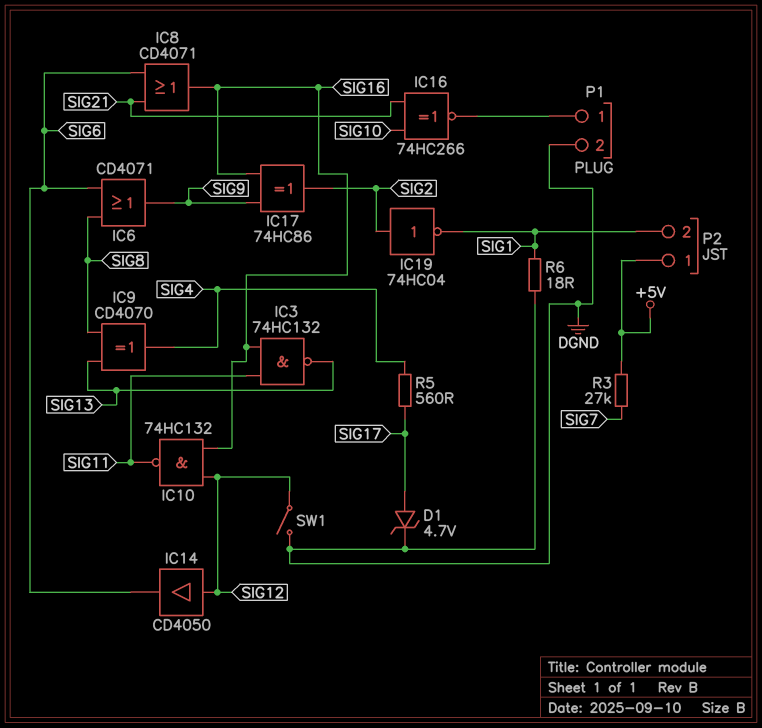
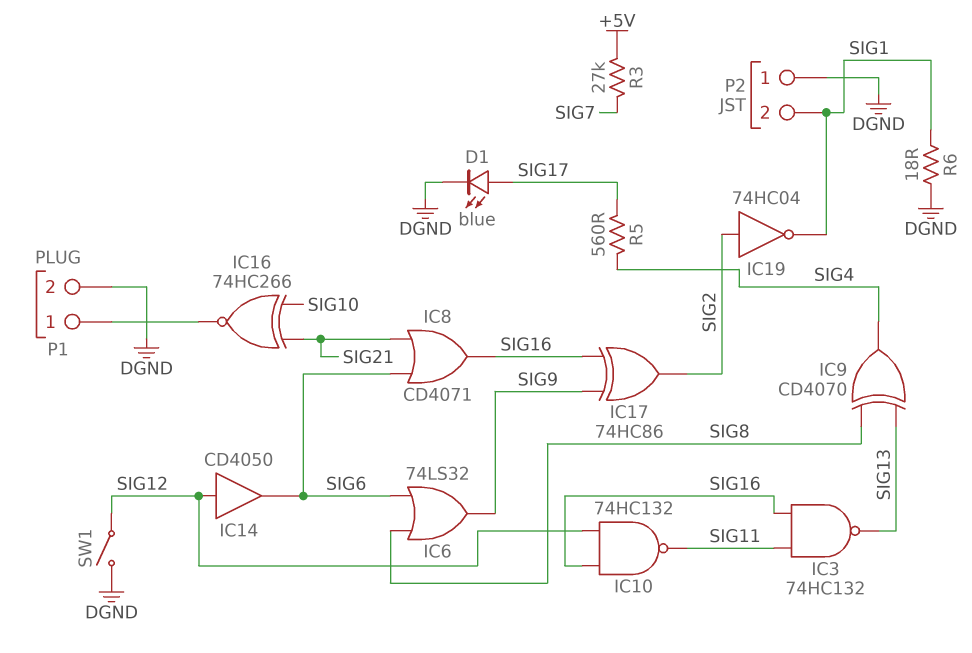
D1: zener 4.7V (A SIG17, K DGND) -> LED blue (A SIG17, K DGND)
IC6: OR CD4071 (in SIG6, in SIG8, out SIG9) -> OR 74LS32 (in SIG6, in SIG8, out SIG9)
P2 pin 1: +5V -> DGND

